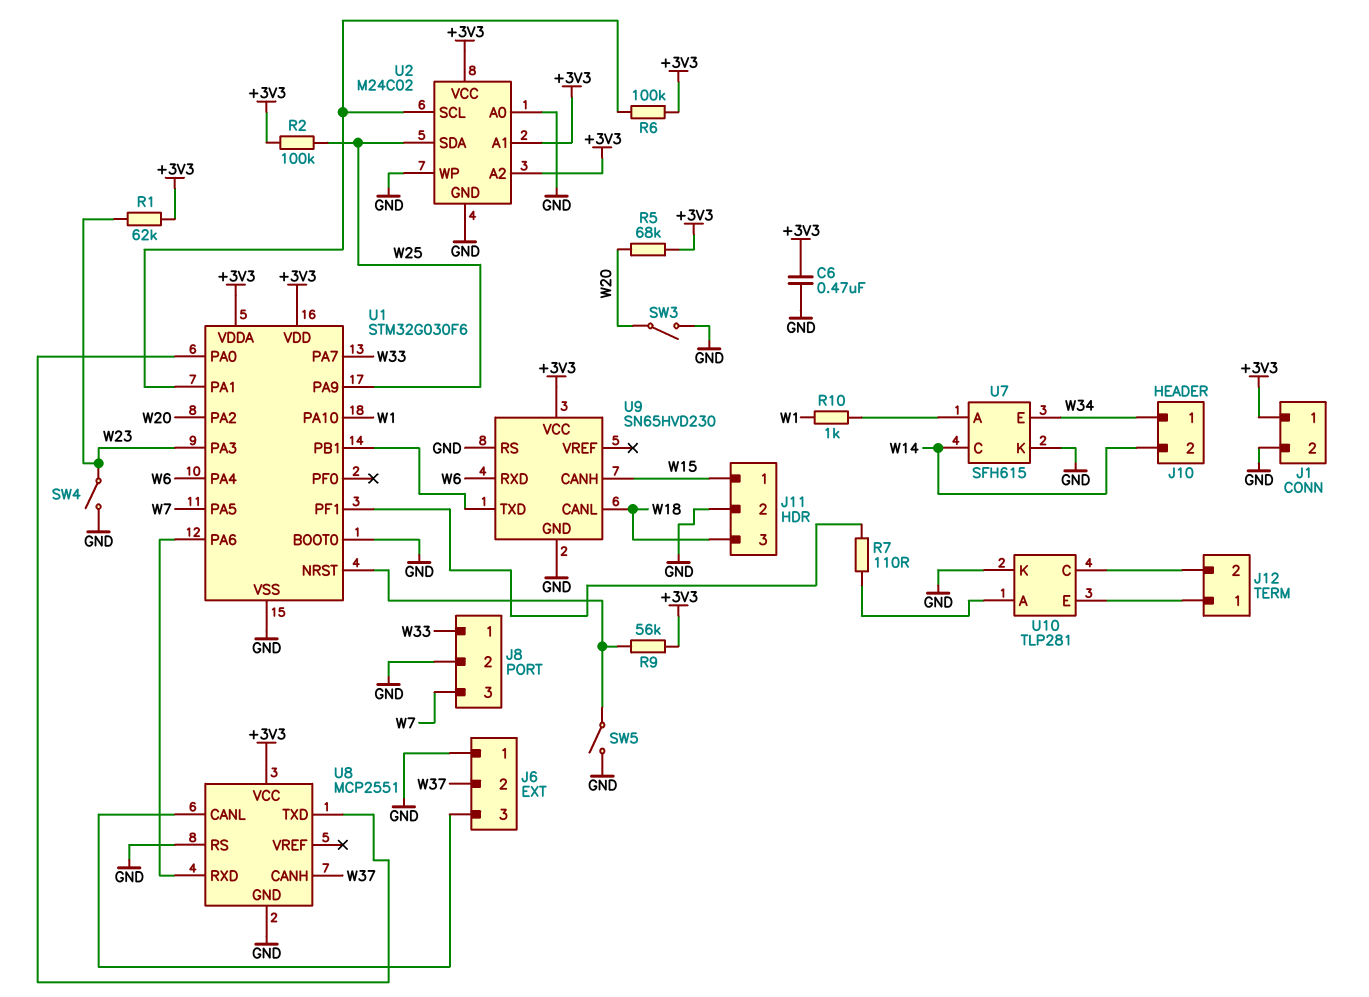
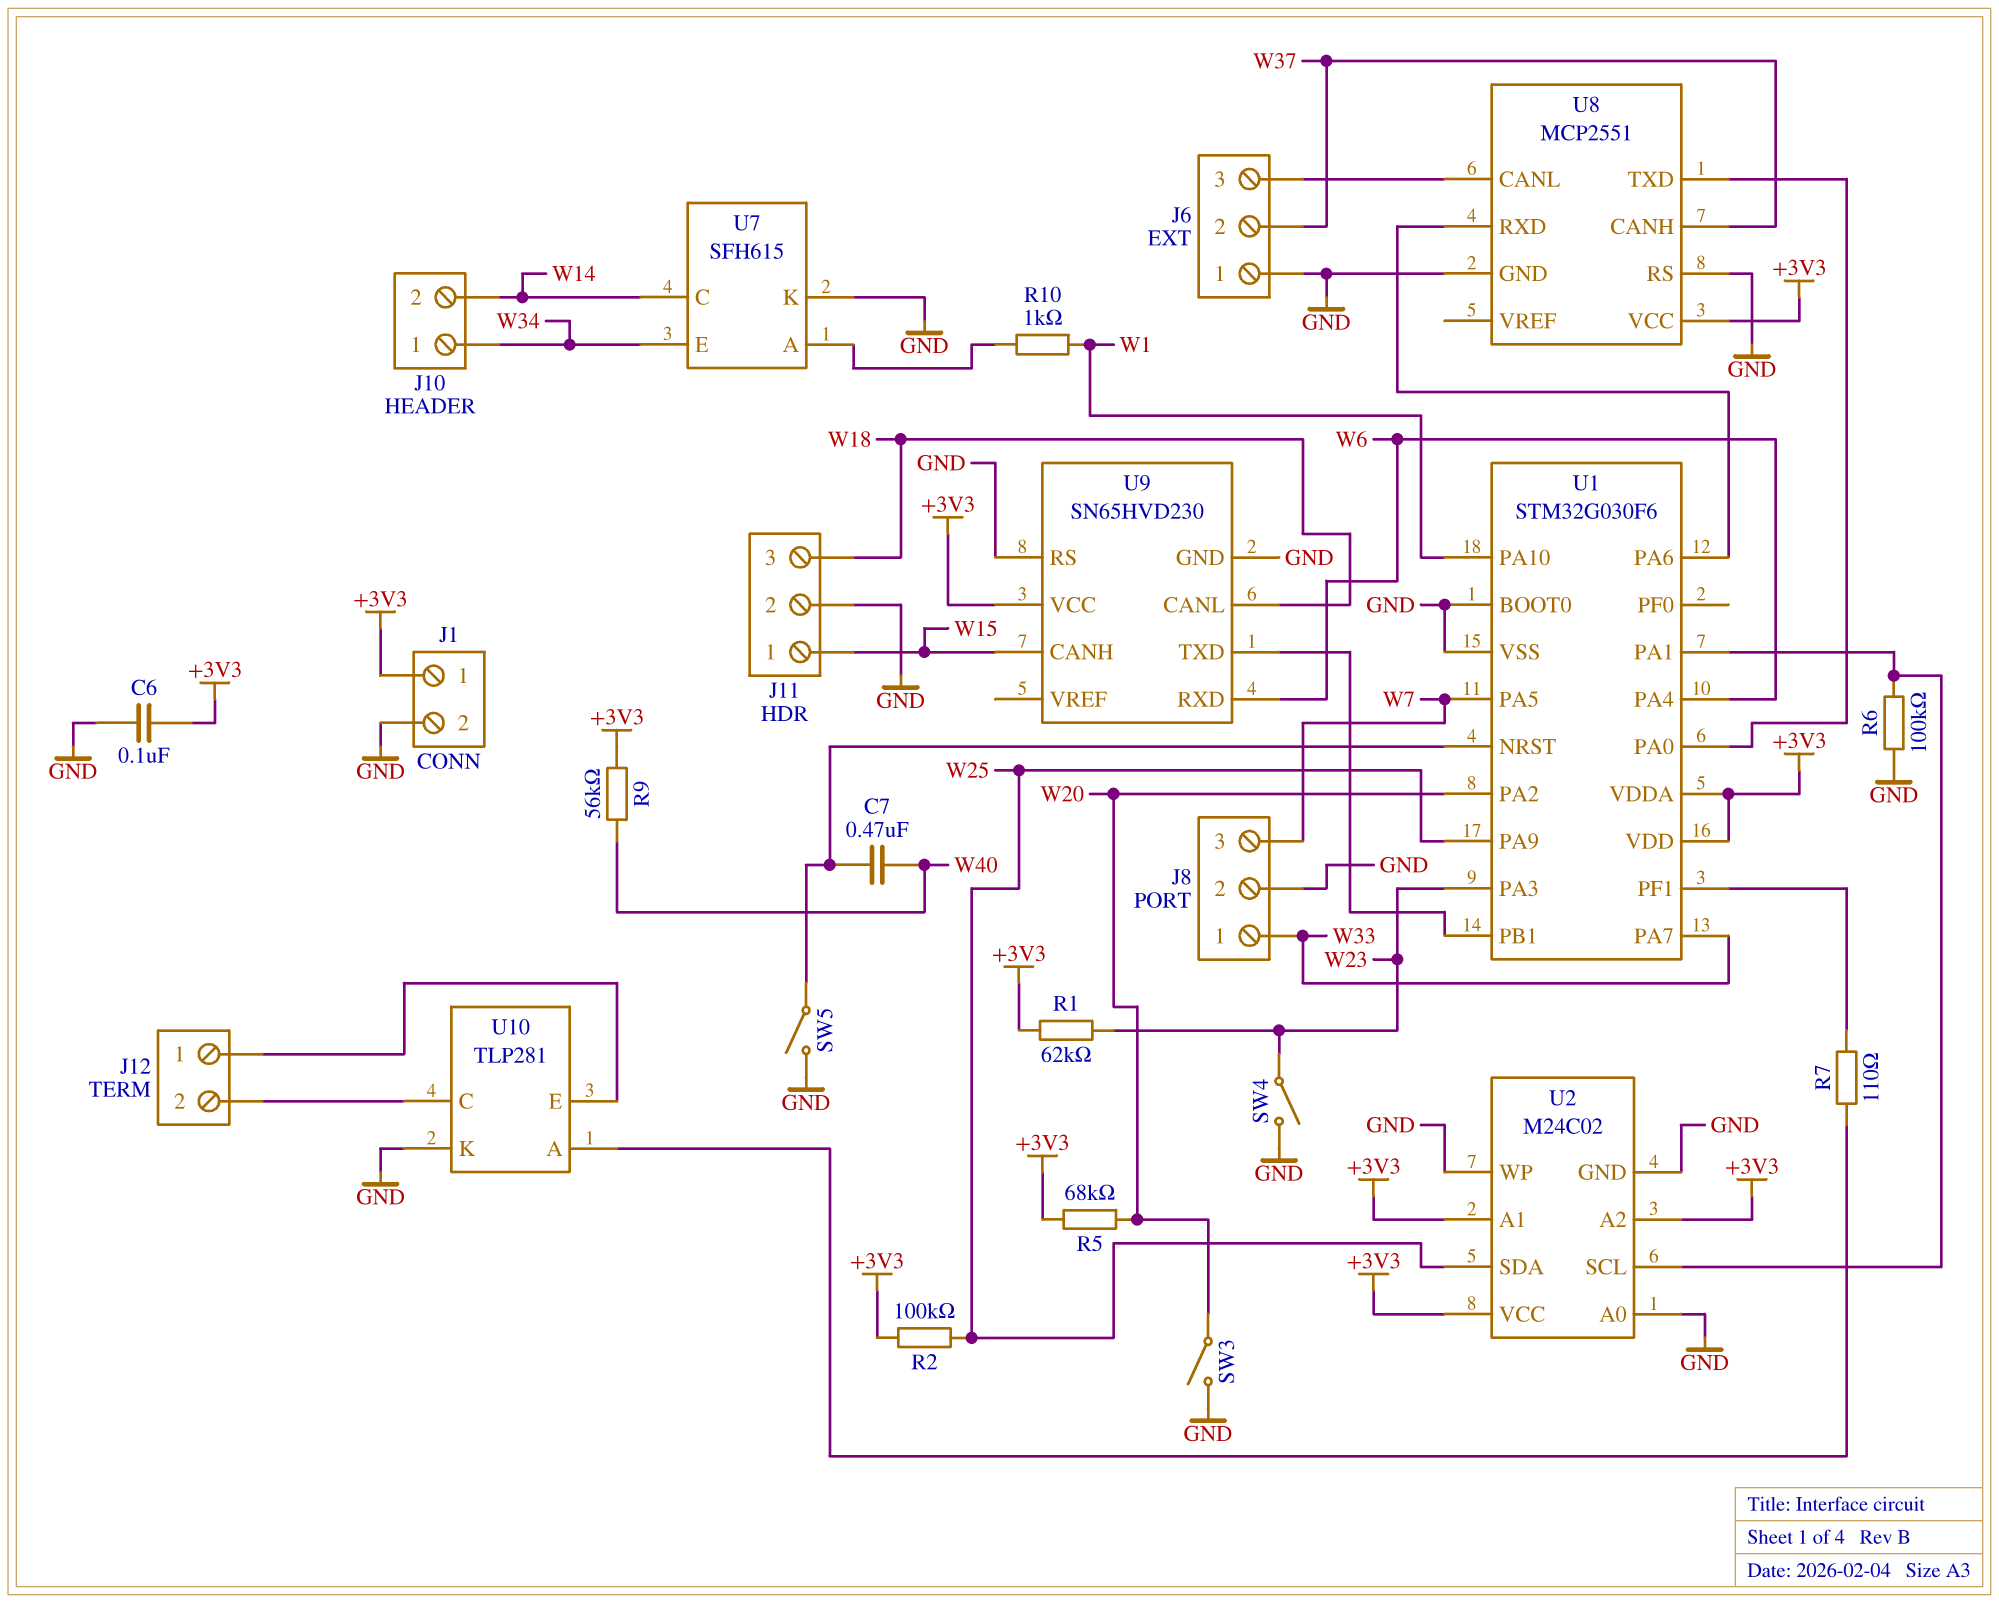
C6: 470nF (+3V3, GND) -> 100nF (+3V3, GND)
C7: none -> 470nF (U1/NRST, W40)
R6: 100k (+3V3, U1/PA1) -> 100k (GND, U1/PA1)
R9: 56k (+3V3, U1/NRST) -> 56k (+3V3, W40)

